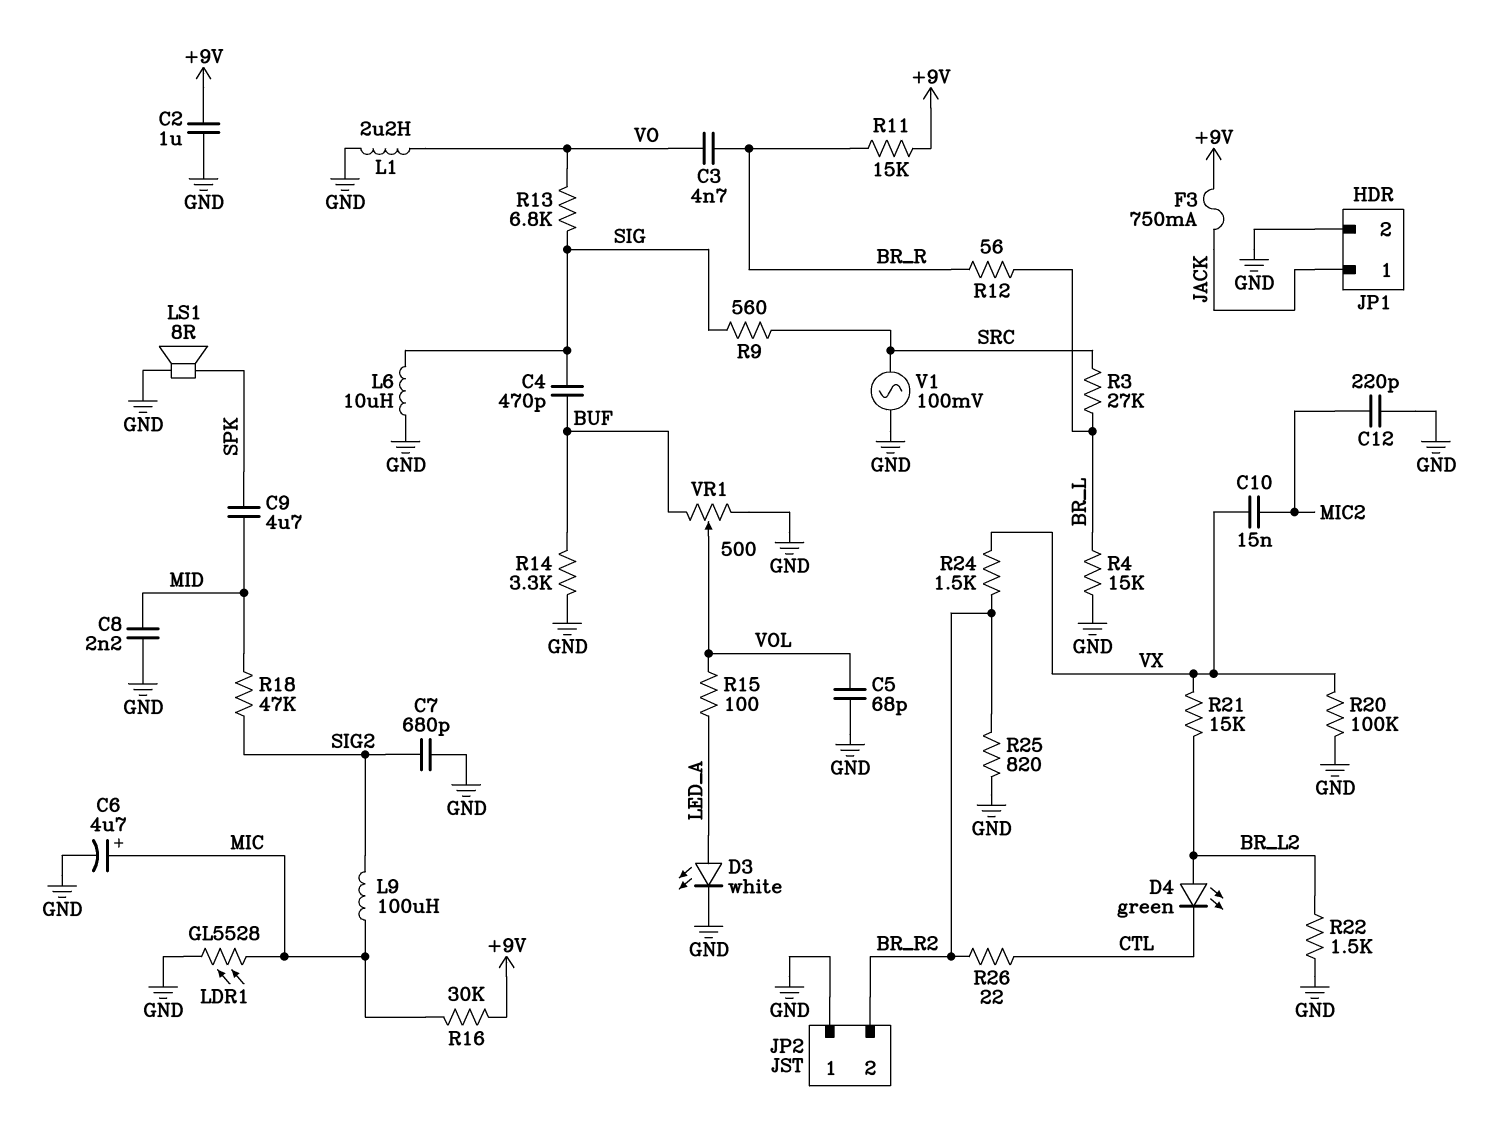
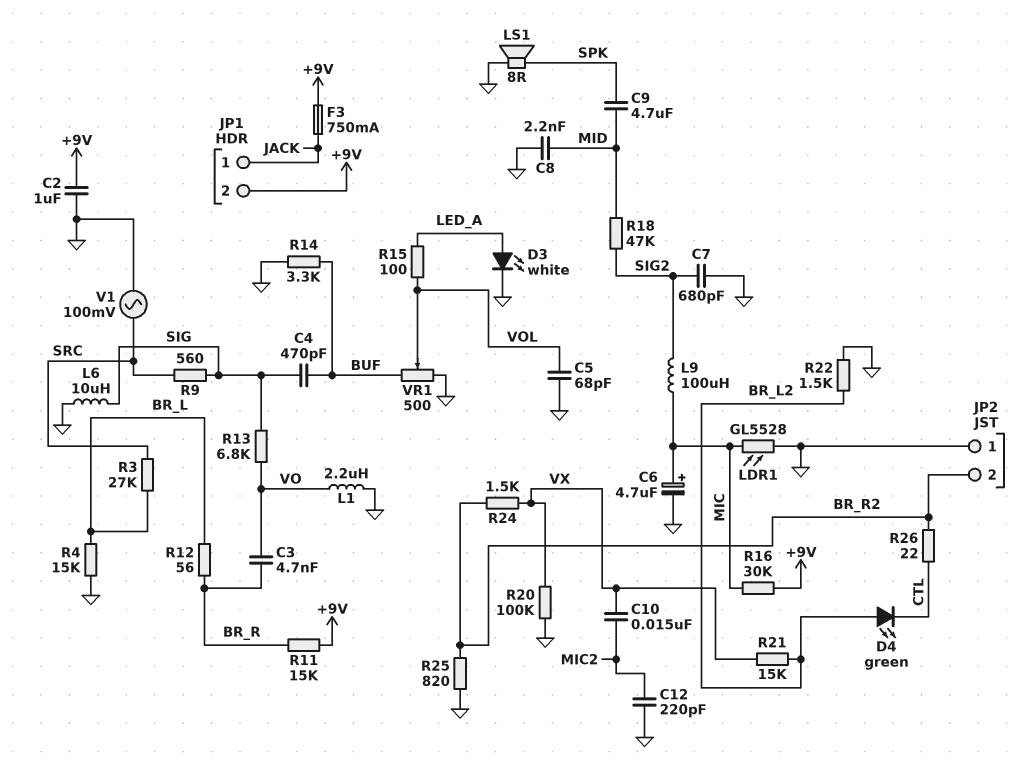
JP1 pin 2: GND -> +9V

